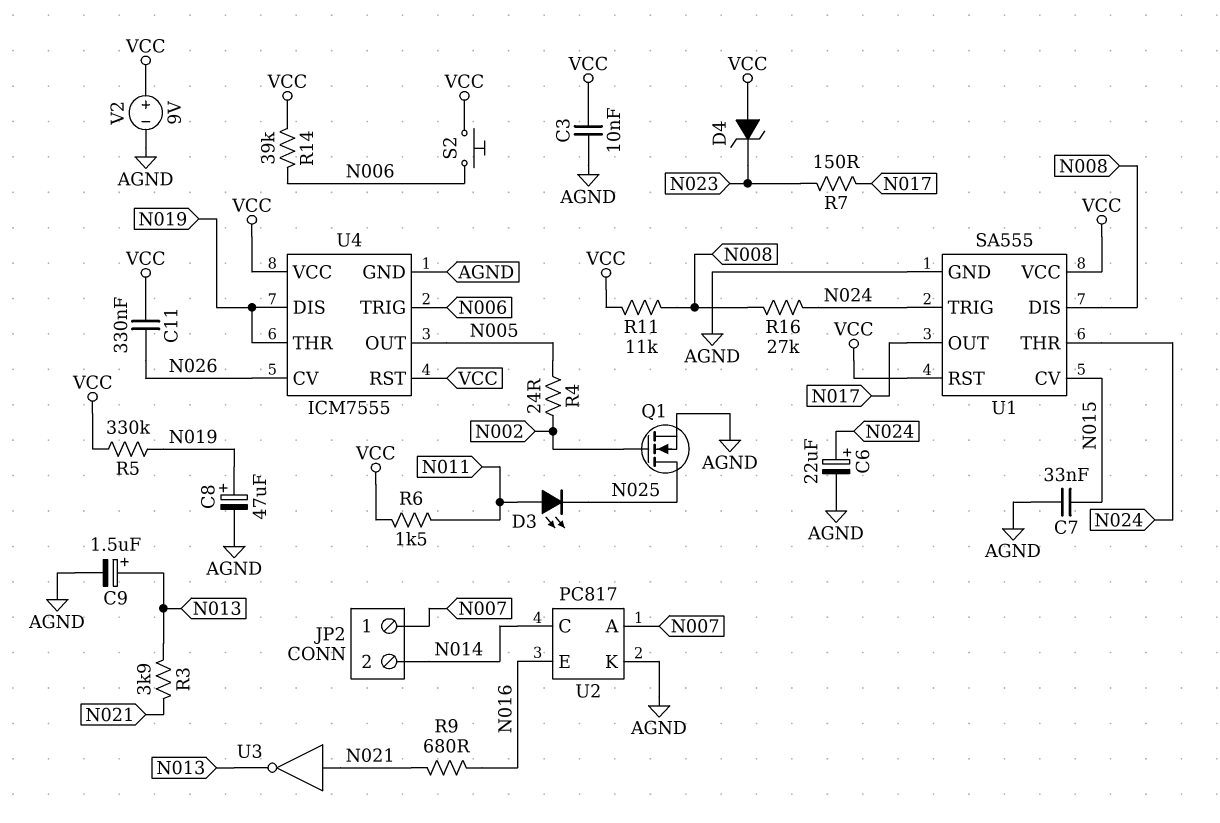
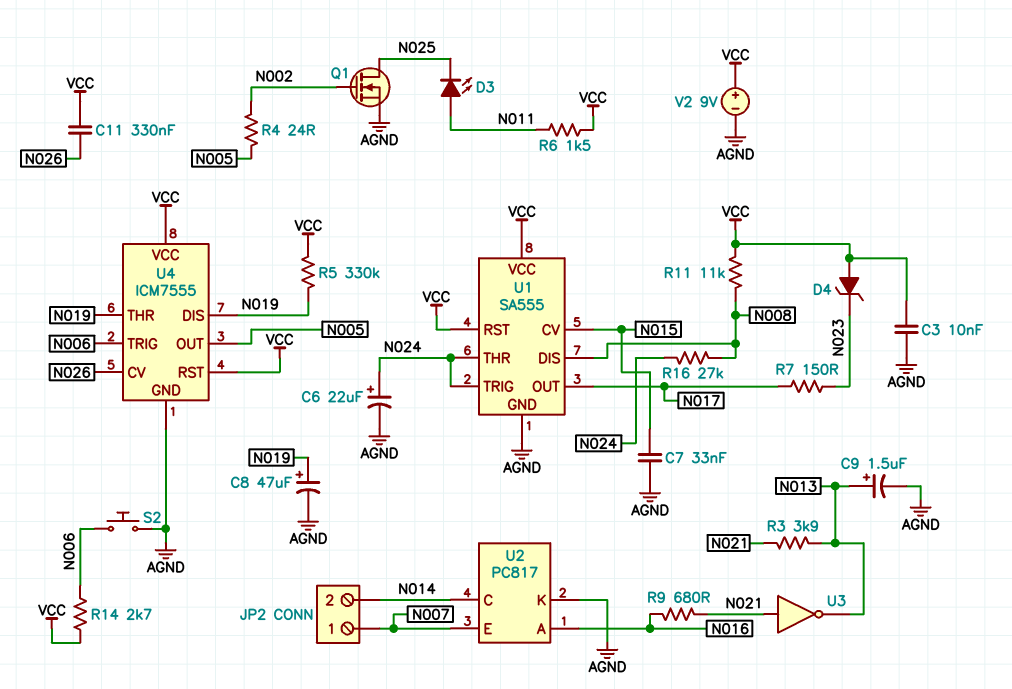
R14: 39k (N006, VCC) -> 2.7k (N006, VCC)
S2: button (N006, VCC) -> button (AGND, N006)
U2 pin A: N007 -> N016
U2 pin E: N016 -> N007

